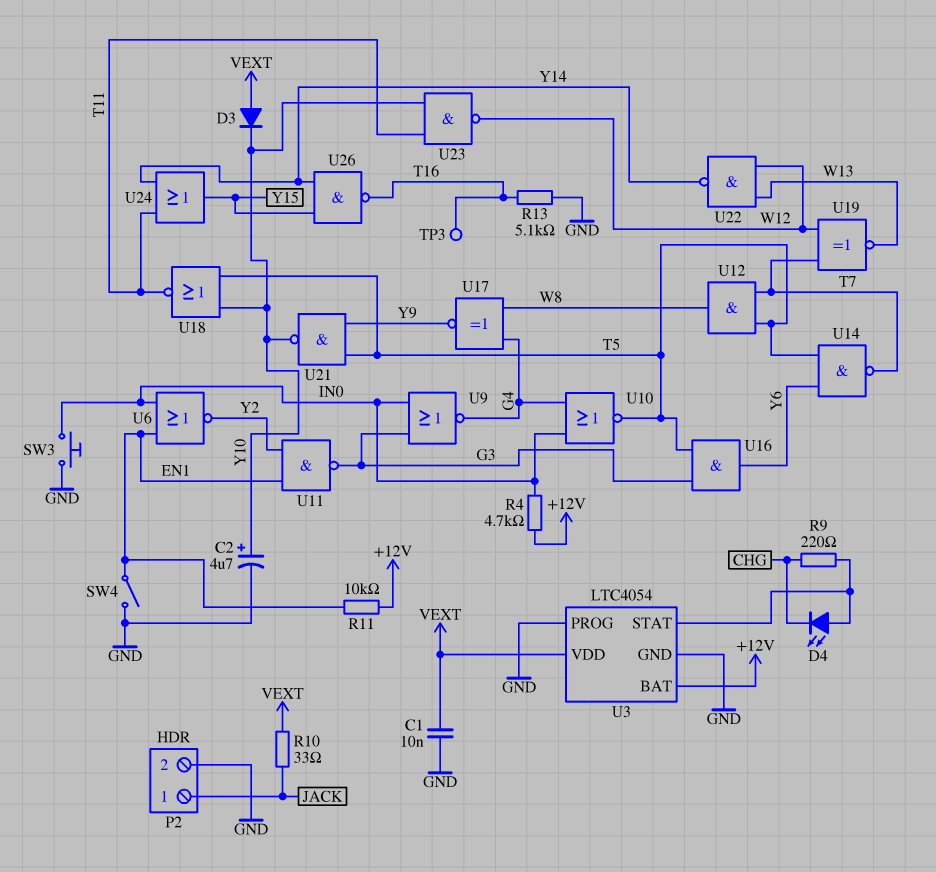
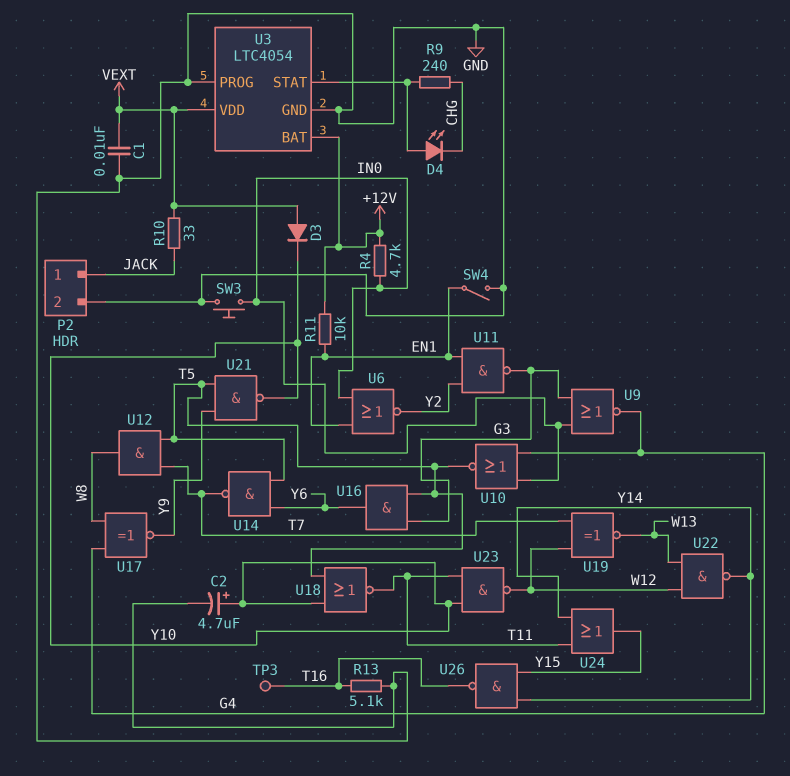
R9: 220 (CHG, U3/STAT) -> 240 (CHG, U3/STAT)

